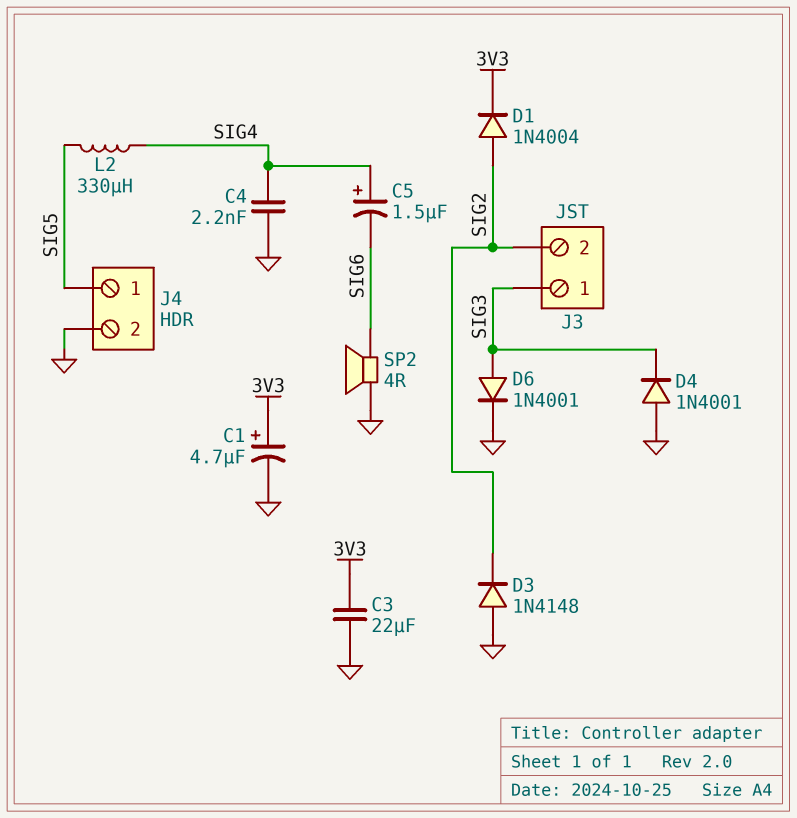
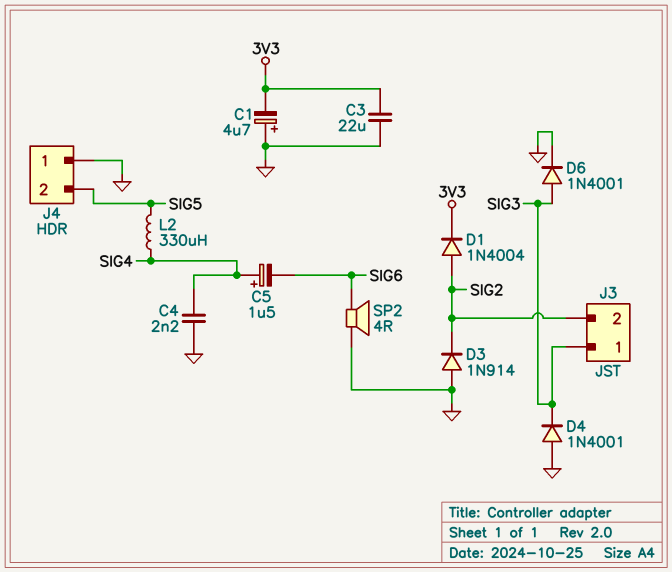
C1: 4.7uF (plus 3V3, minus GND) -> 4.7uF (plus GND, minus 3V3)
D3: diode 1N4148 (A GND, K SIG2) -> diode 1N914 (A GND, K SIG2)
J4 pin 1: SIG5 -> GND
J4 pin 2: GND -> SIG5

